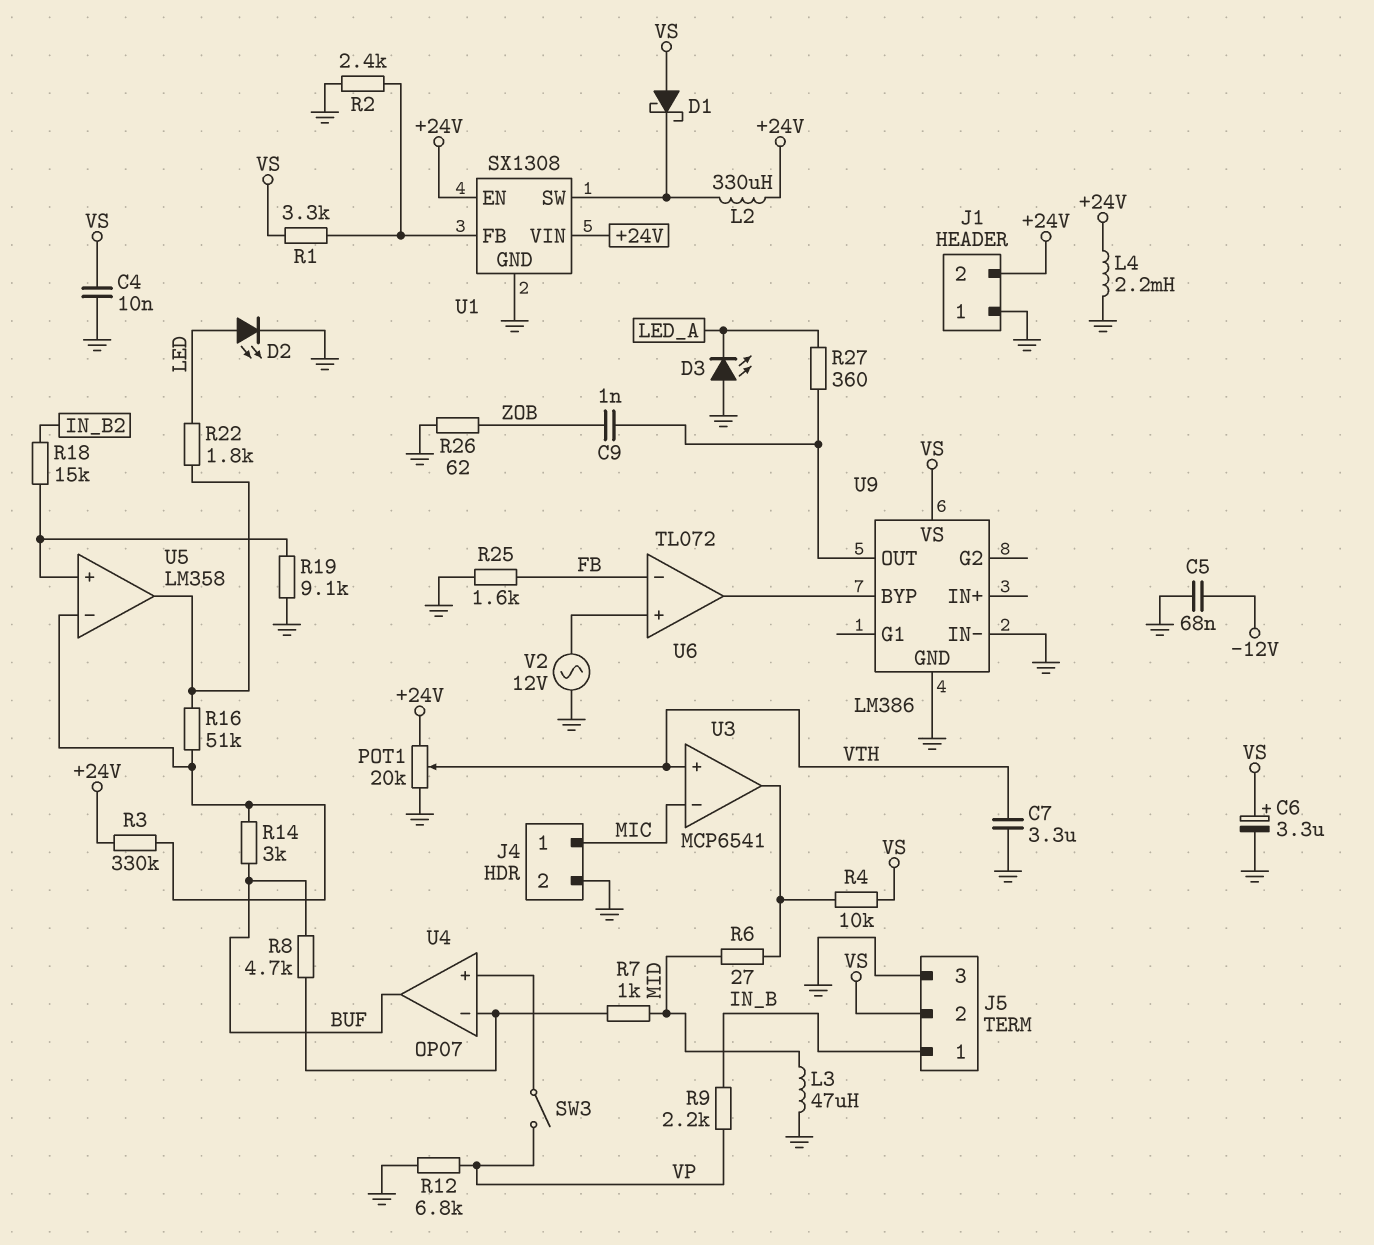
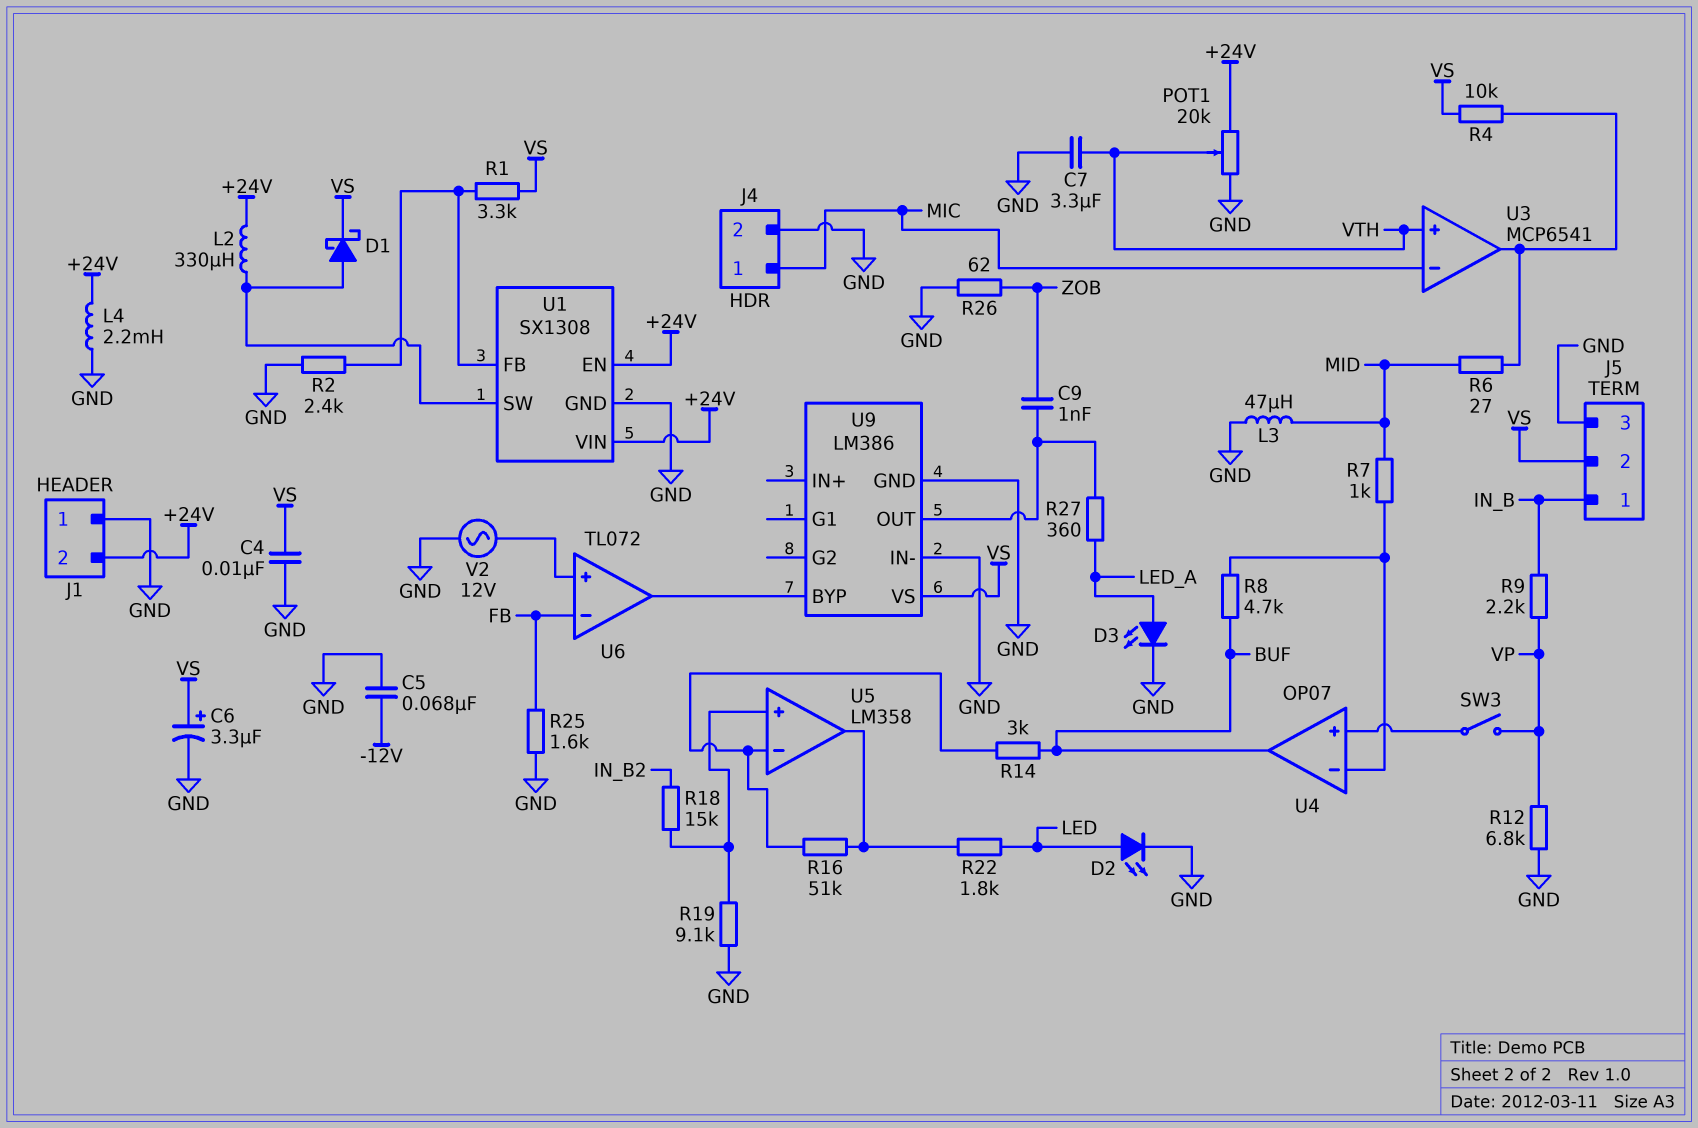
D1: schottky (A VS, K U1/SW) -> schottky (A U1/SW, K VS)
D3: LED (A GND, K LED_A) -> LED (A LED_A, K GND)
R3: 330k (+24V, U5/in-) -> none

